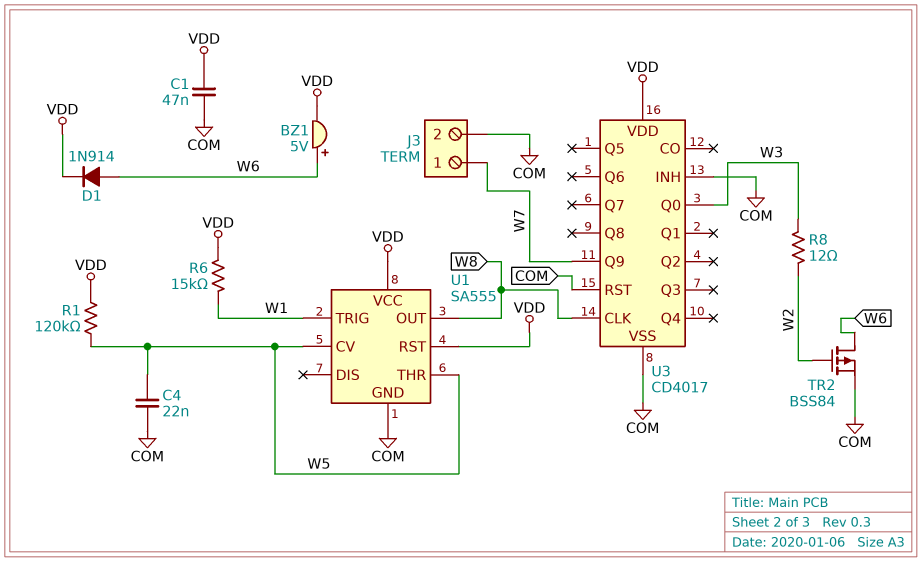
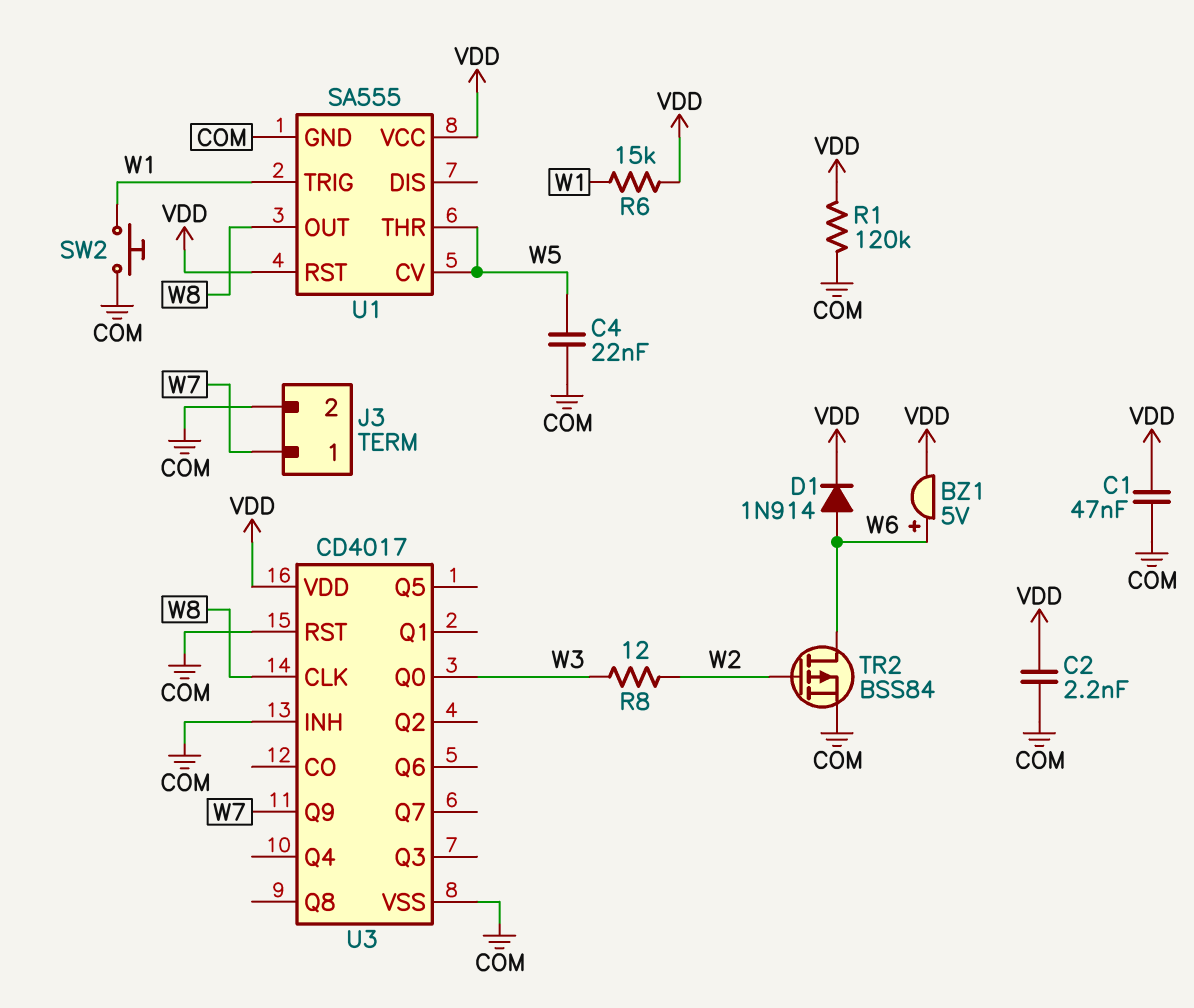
C2: none -> 2.2nF (COM, VDD)
R1: 120k (VDD, W5) -> 120k (COM, VDD)
SW2: none -> button (COM, W1)

